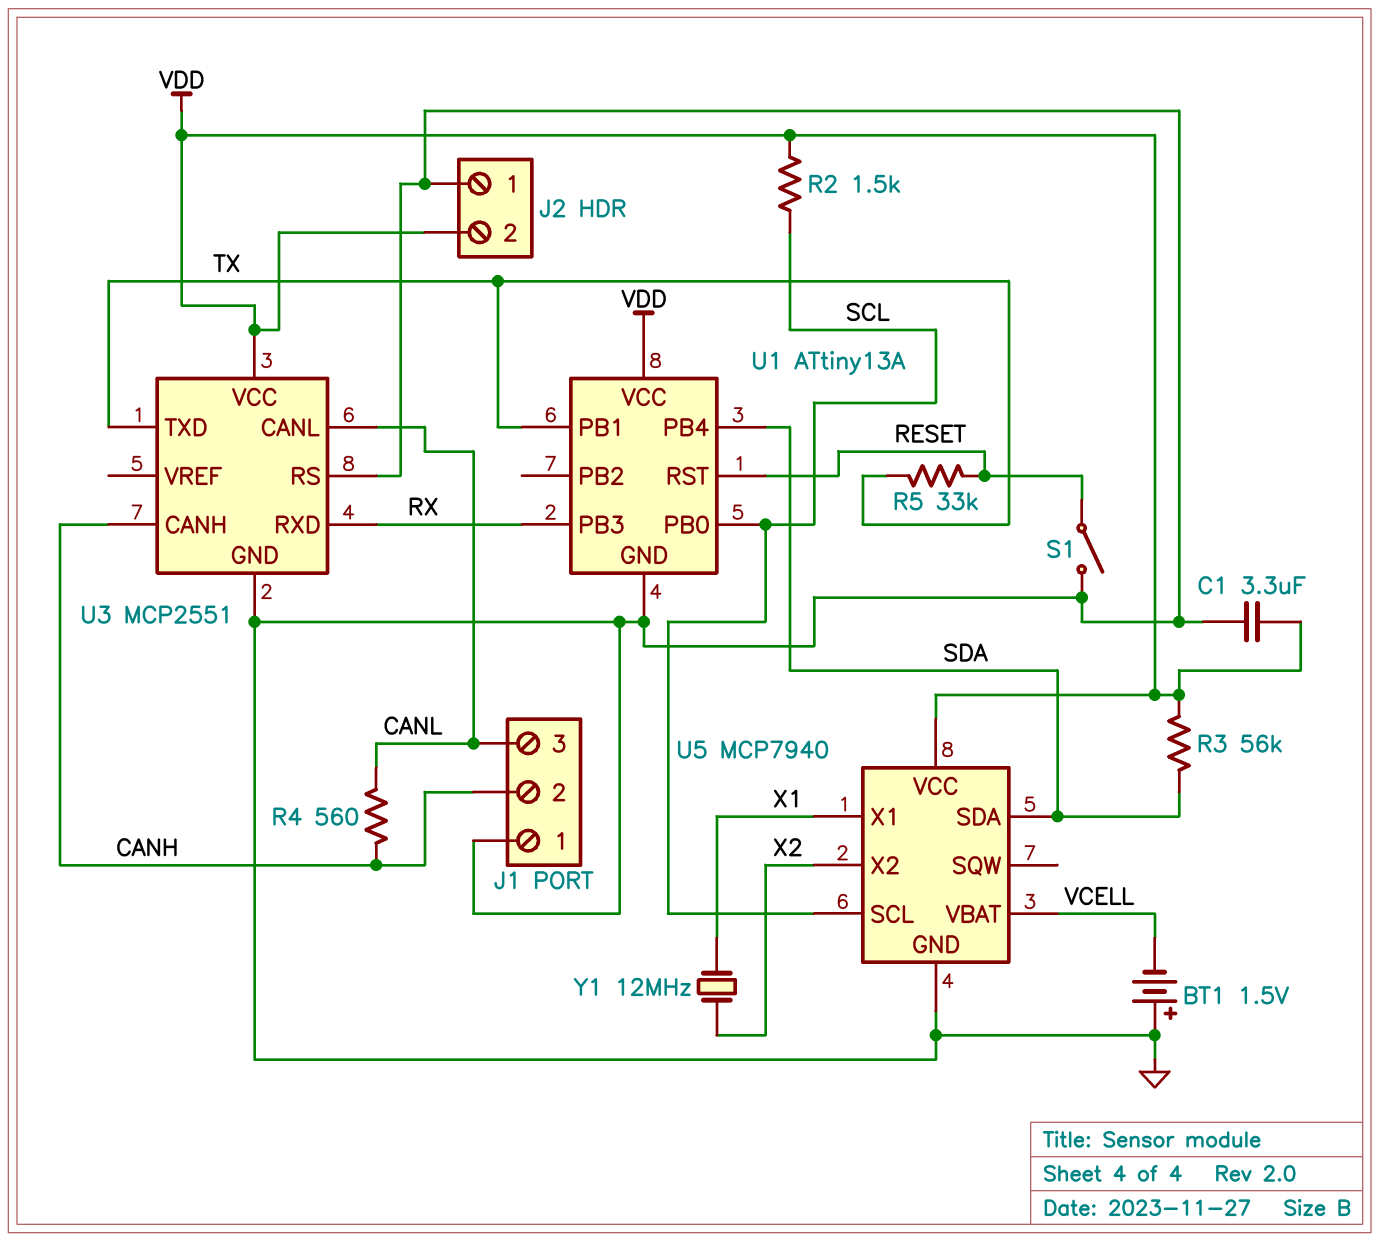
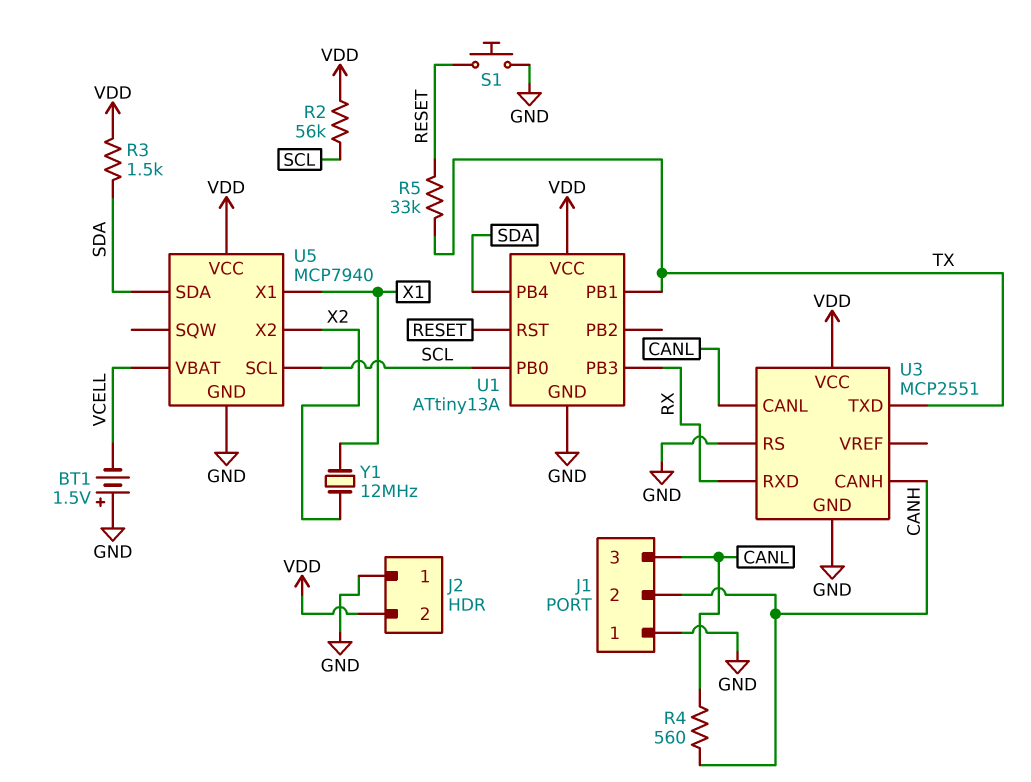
C1: 3.3uF (GND, VDD) -> none
R2: 1.5k (SCL, VDD) -> 56k (SCL, VDD)
R3: 56k (SDA, VDD) -> 1.5k (SDA, VDD)
S1: switch (GND, RESET) -> button (GND, RESET)

